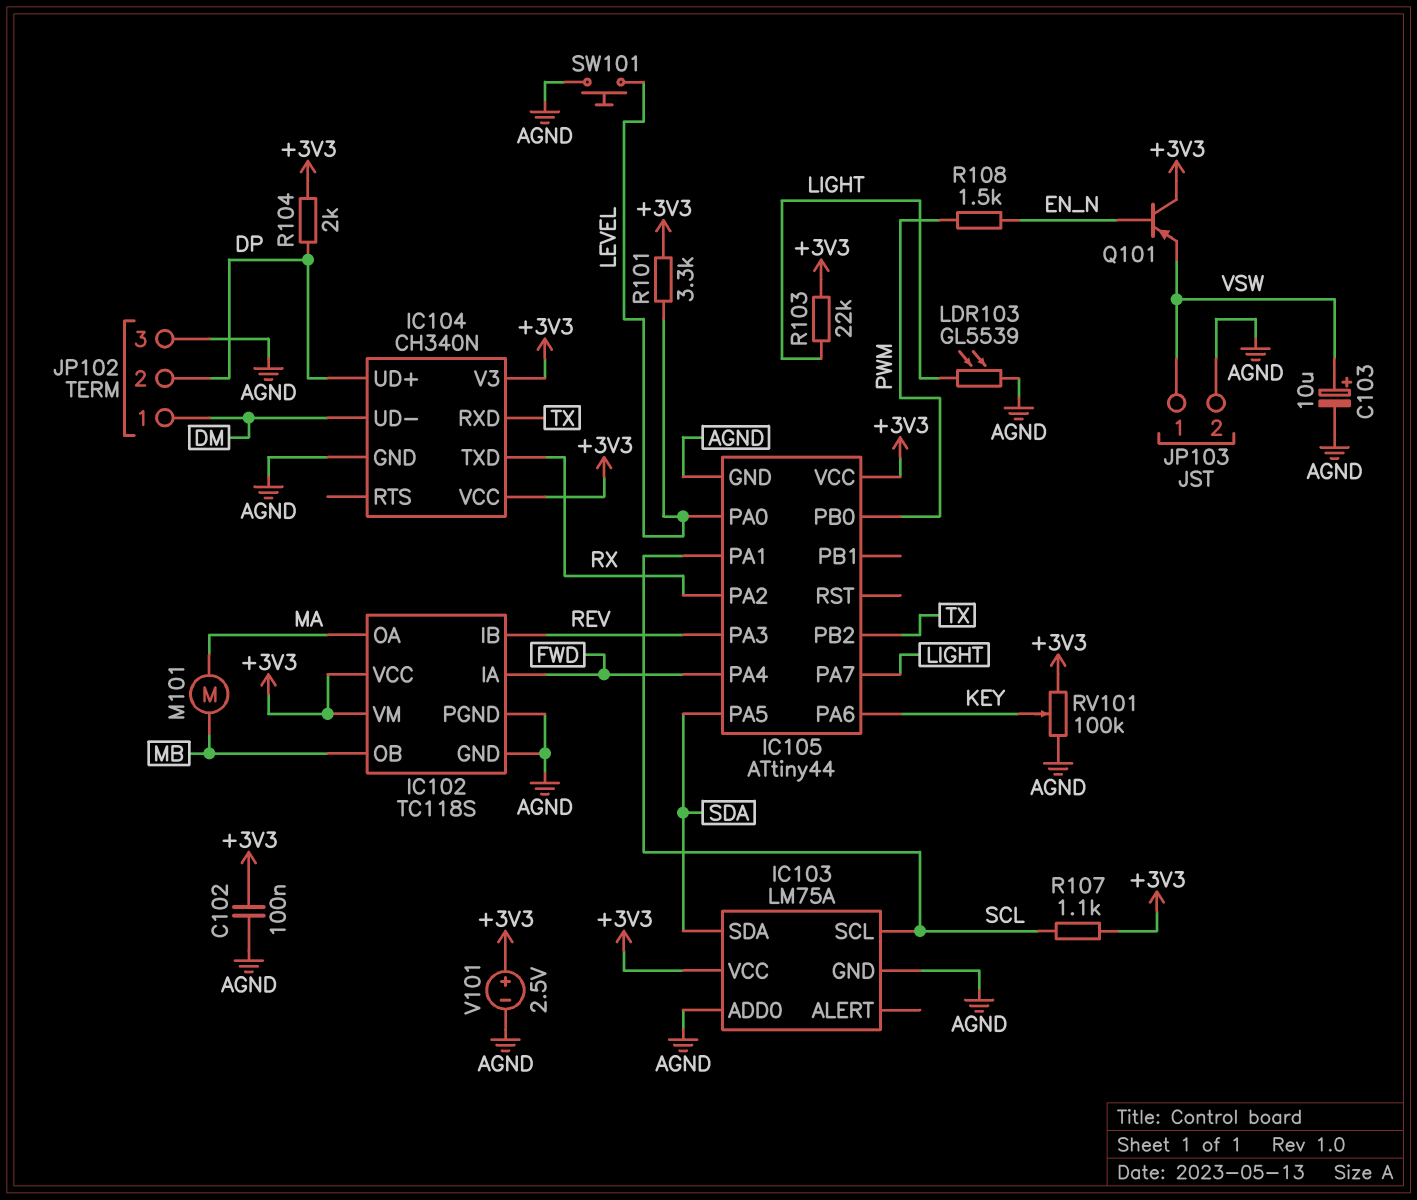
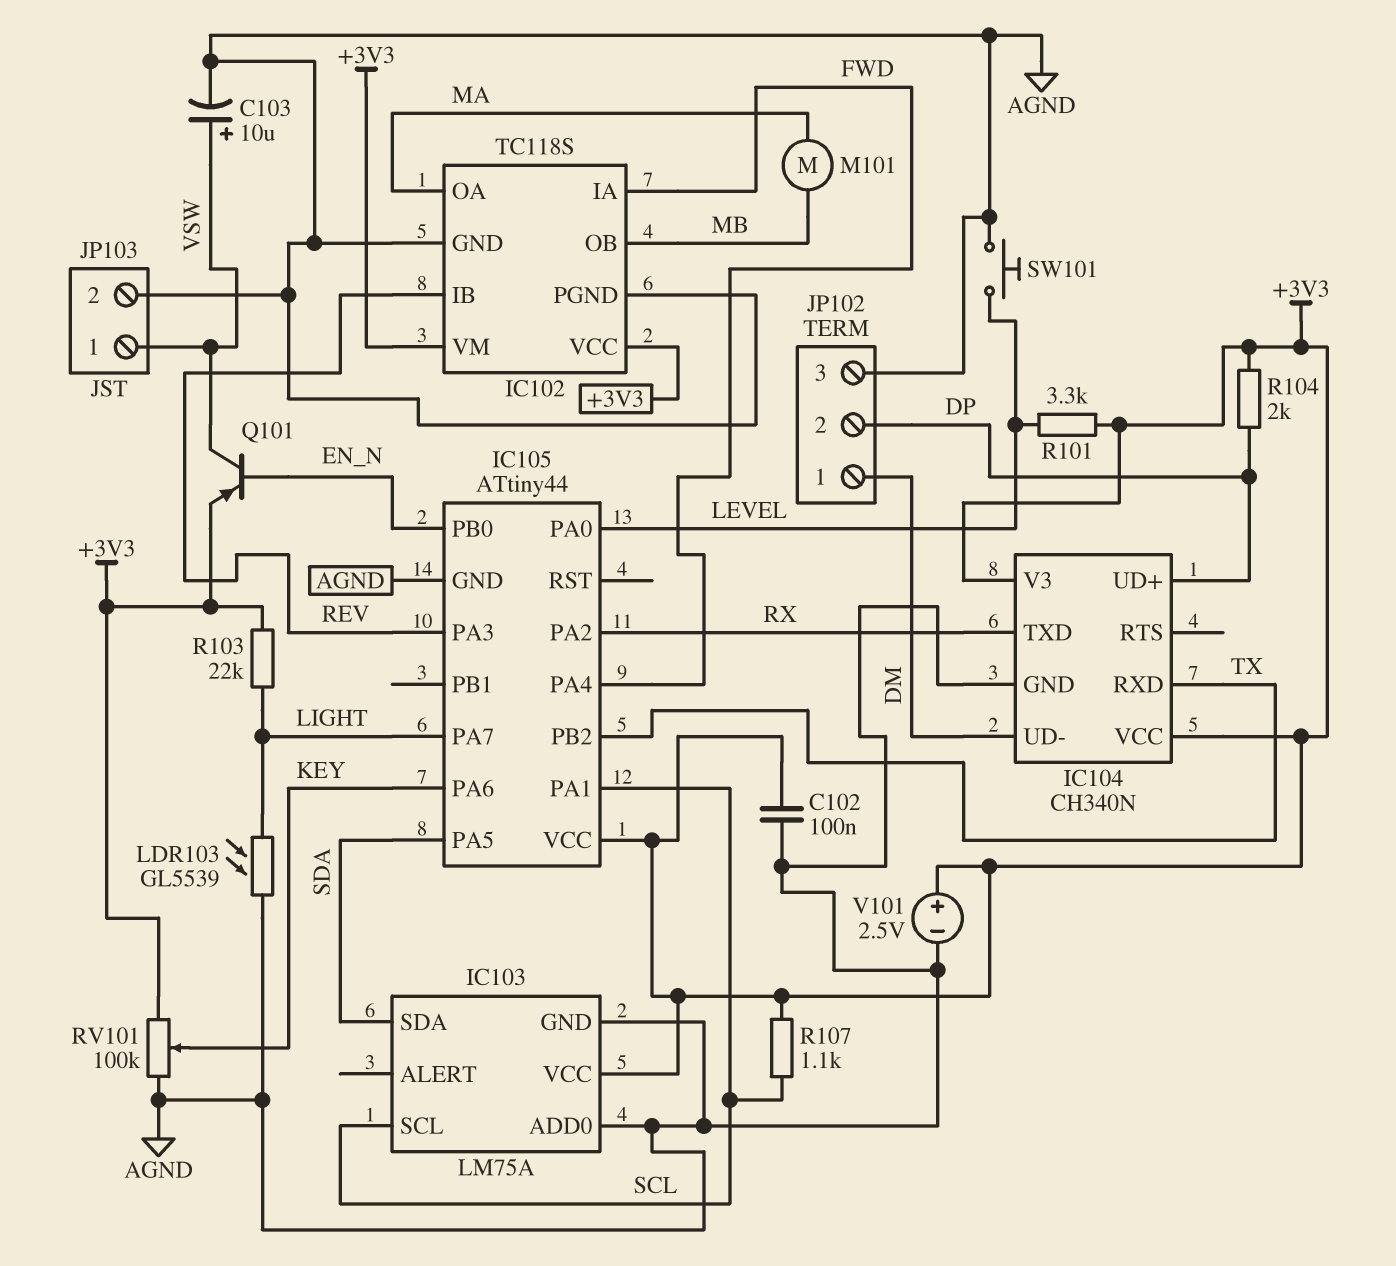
IC105 pin PB0: PWM -> EN_N
Q101: PNP (B EN_N, C +3V3, E VSW) -> PNP (B EN_N, C VSW, E +3V3)
R108: 1.5k (EN_N, PWM) -> none

